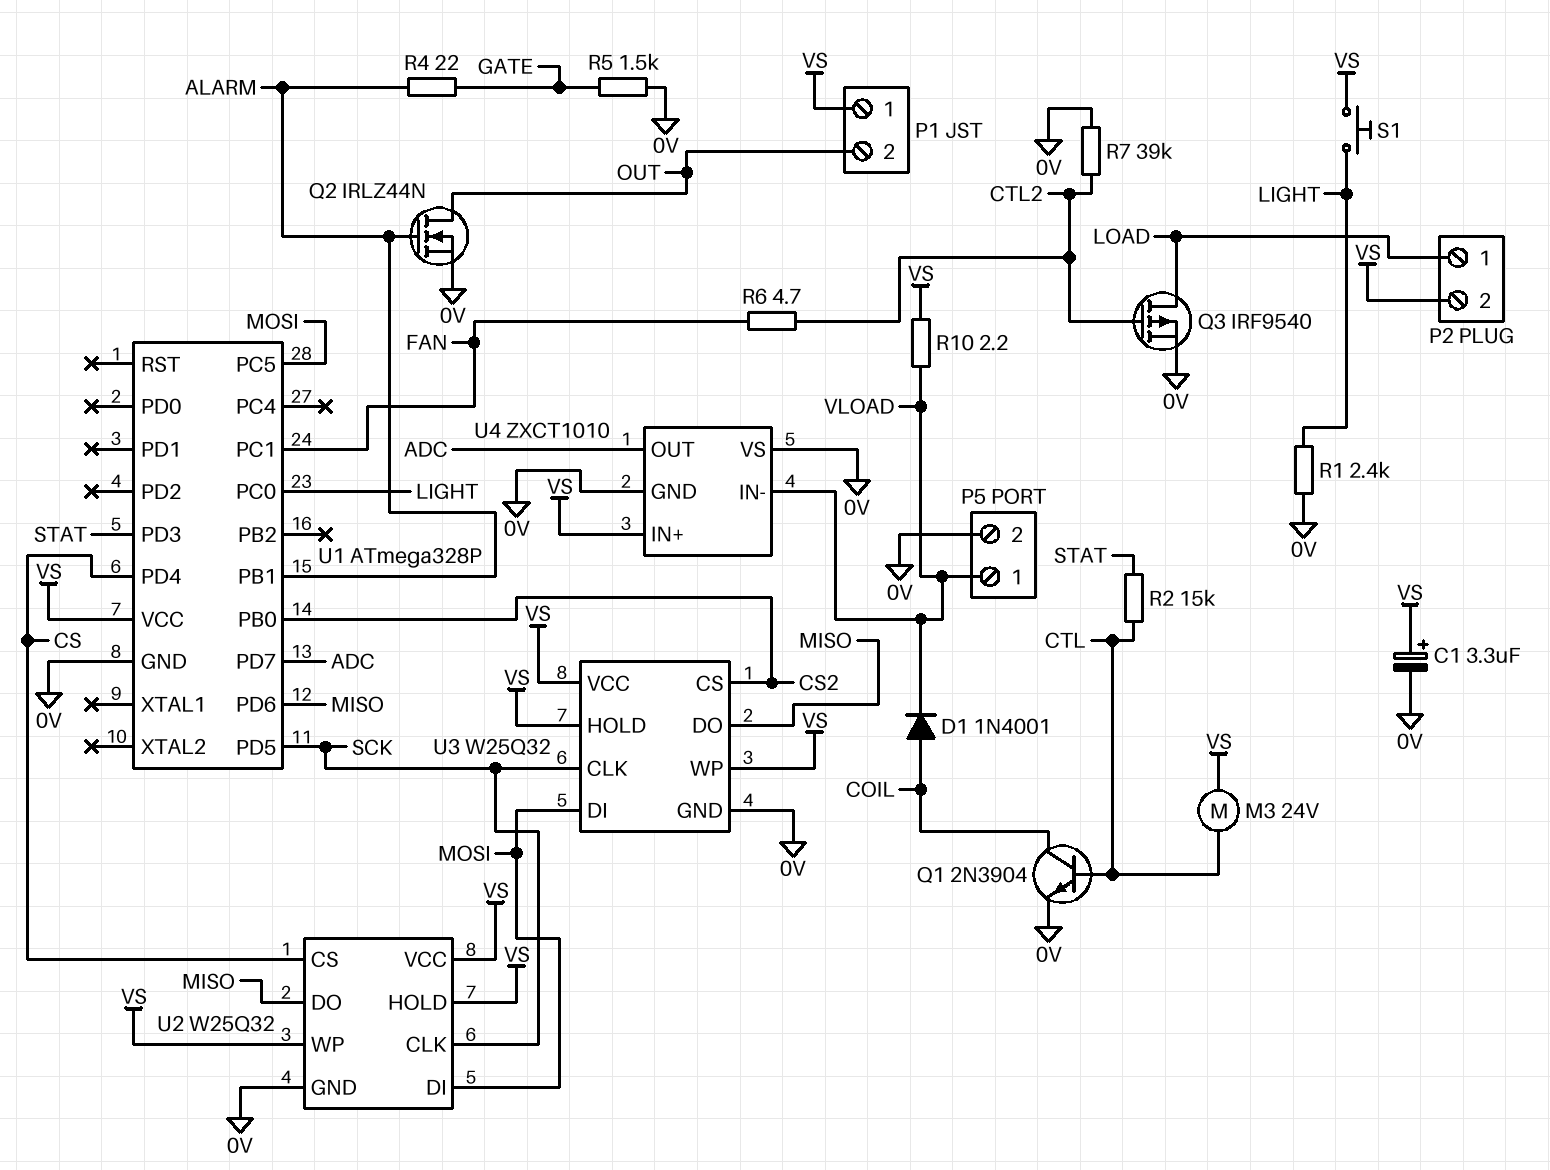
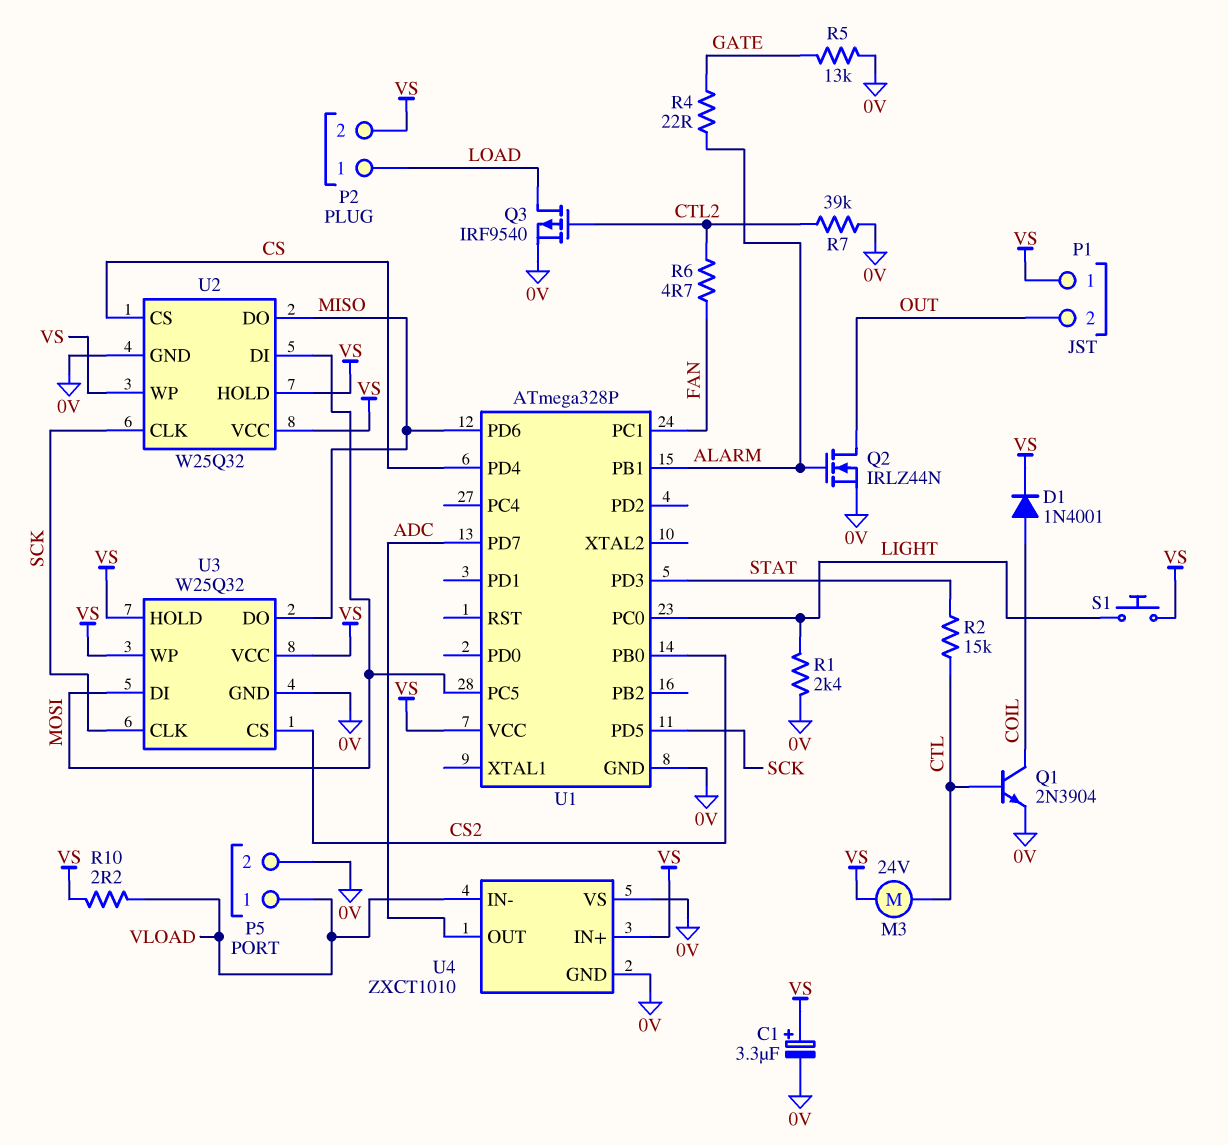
D1: diode 1N4001 (A COIL, K VLOAD) -> diode 1N4001 (A COIL, K VS)
R5: 1.5k (0V, GATE) -> 13k (0V, GATE)

